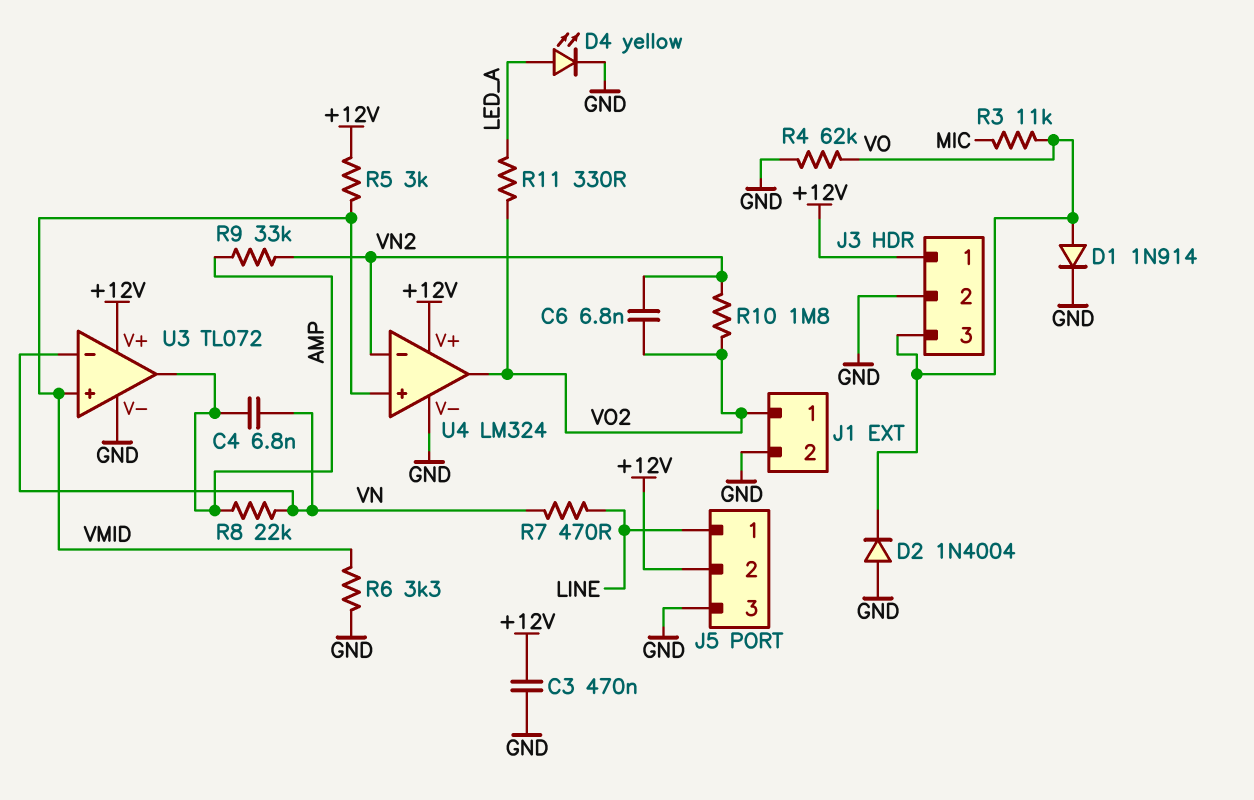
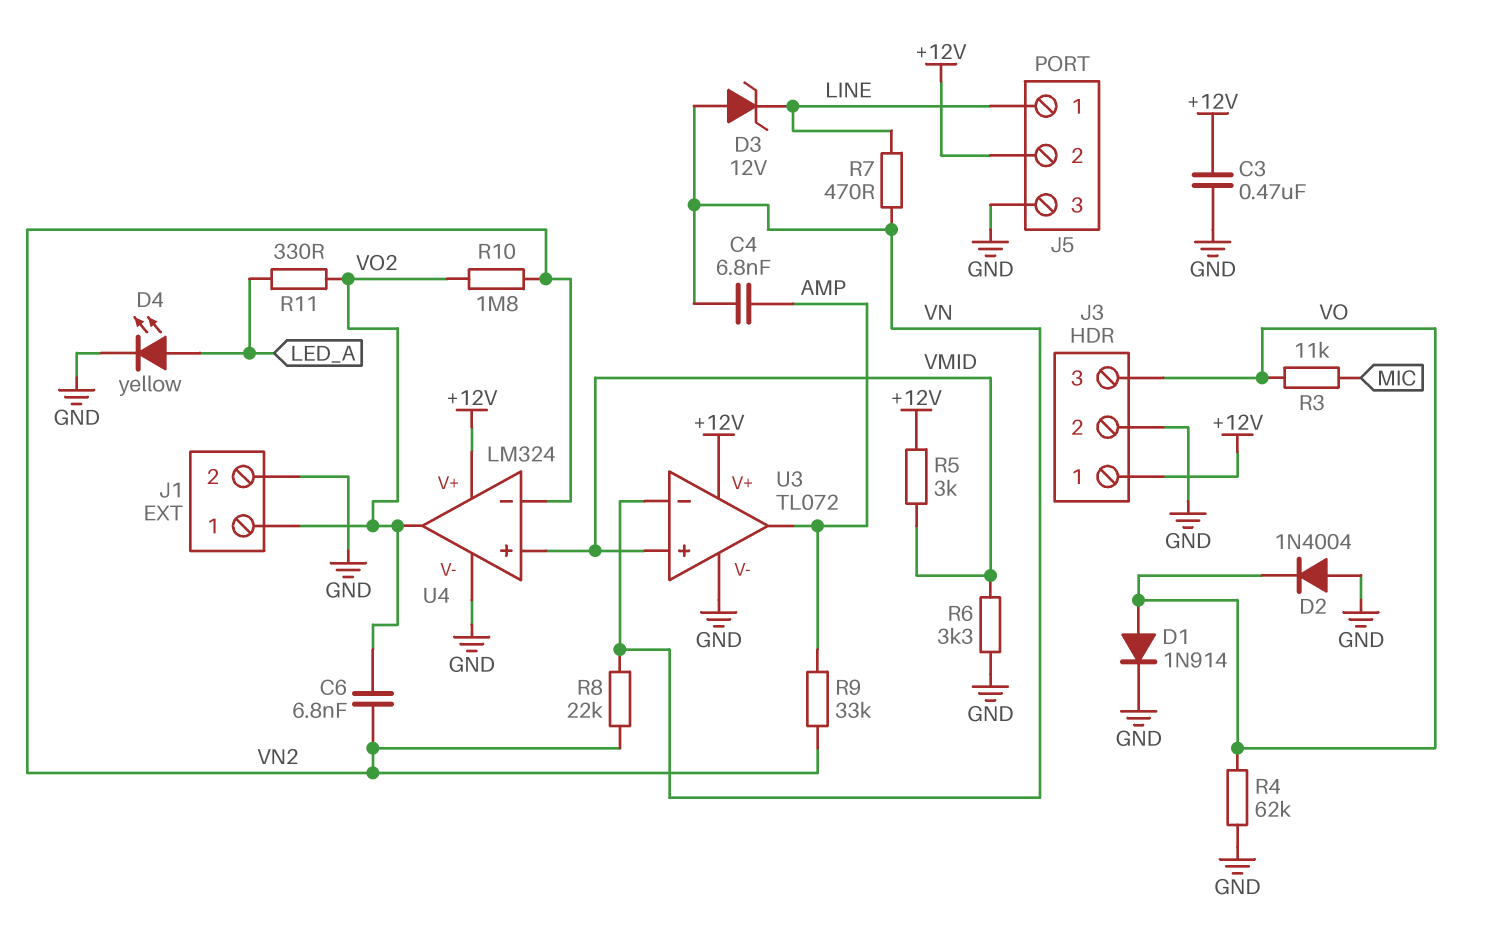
D3: none -> zener 12V (A VN, K LINE)
R8: 22k (AMP, VN) -> 22k (VN, VN2)

